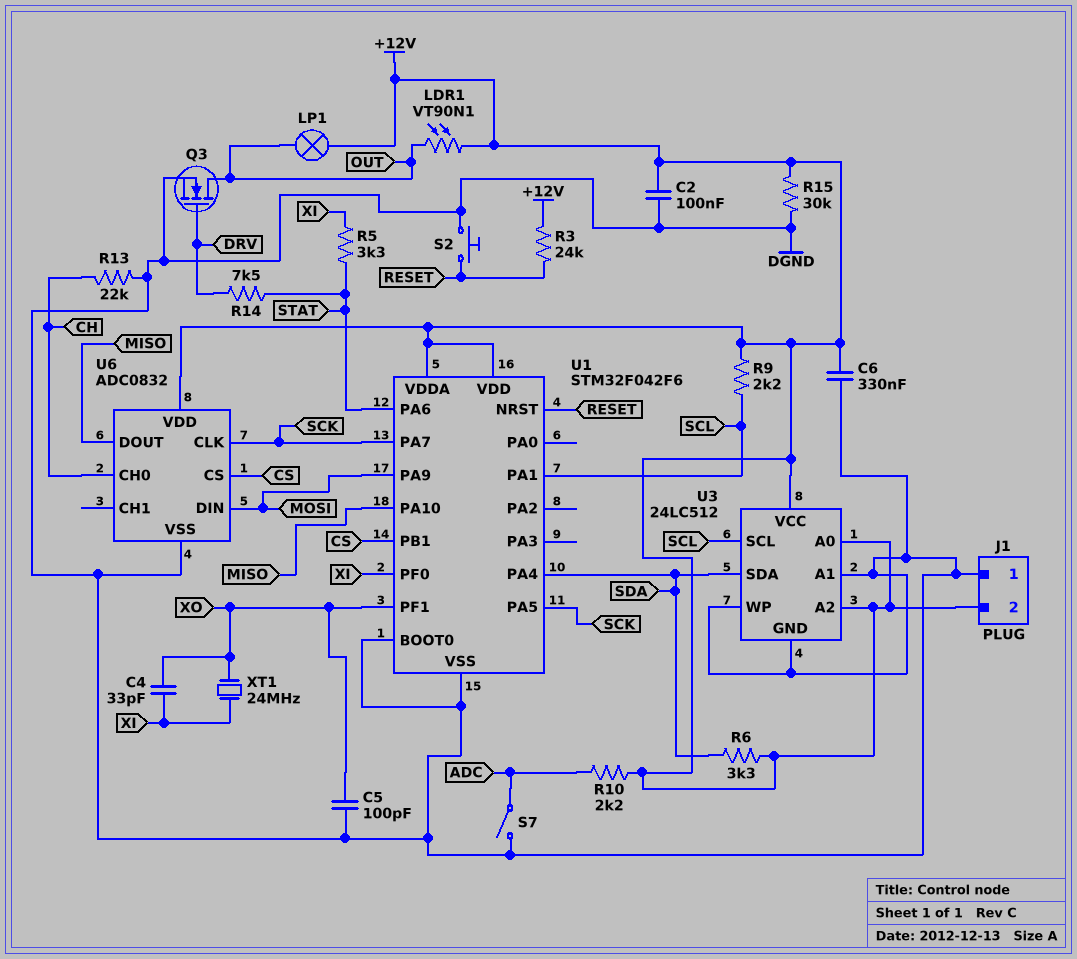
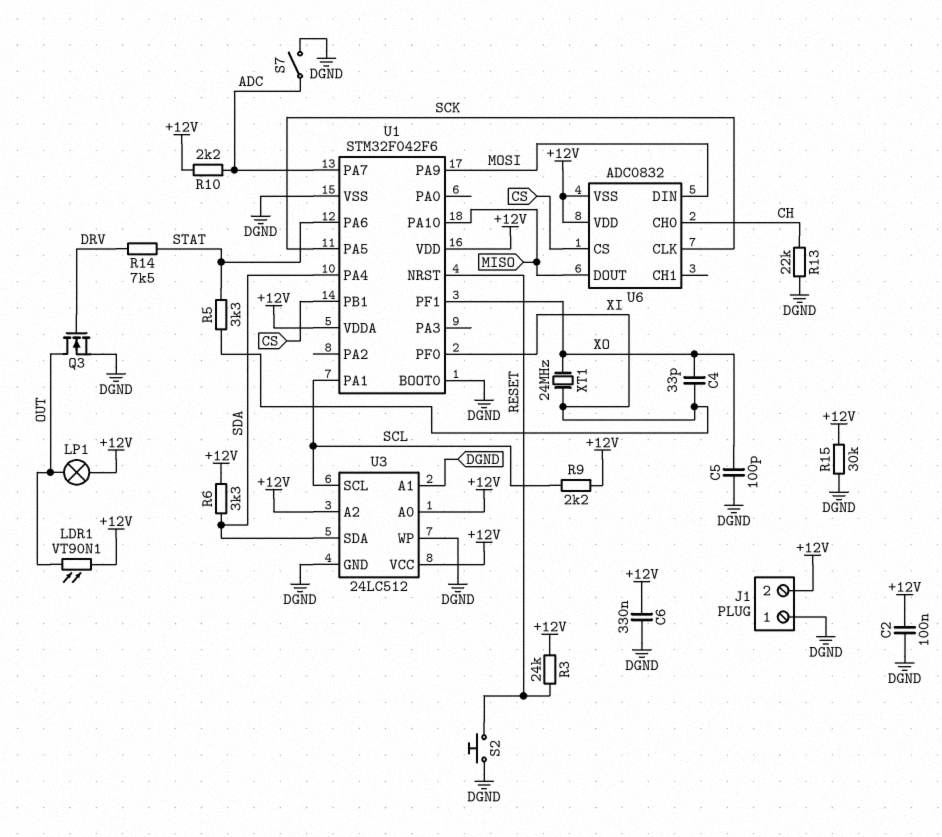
U1 pin PA7: SCK -> ADC
U6 pin VSS: DGND -> +12V

